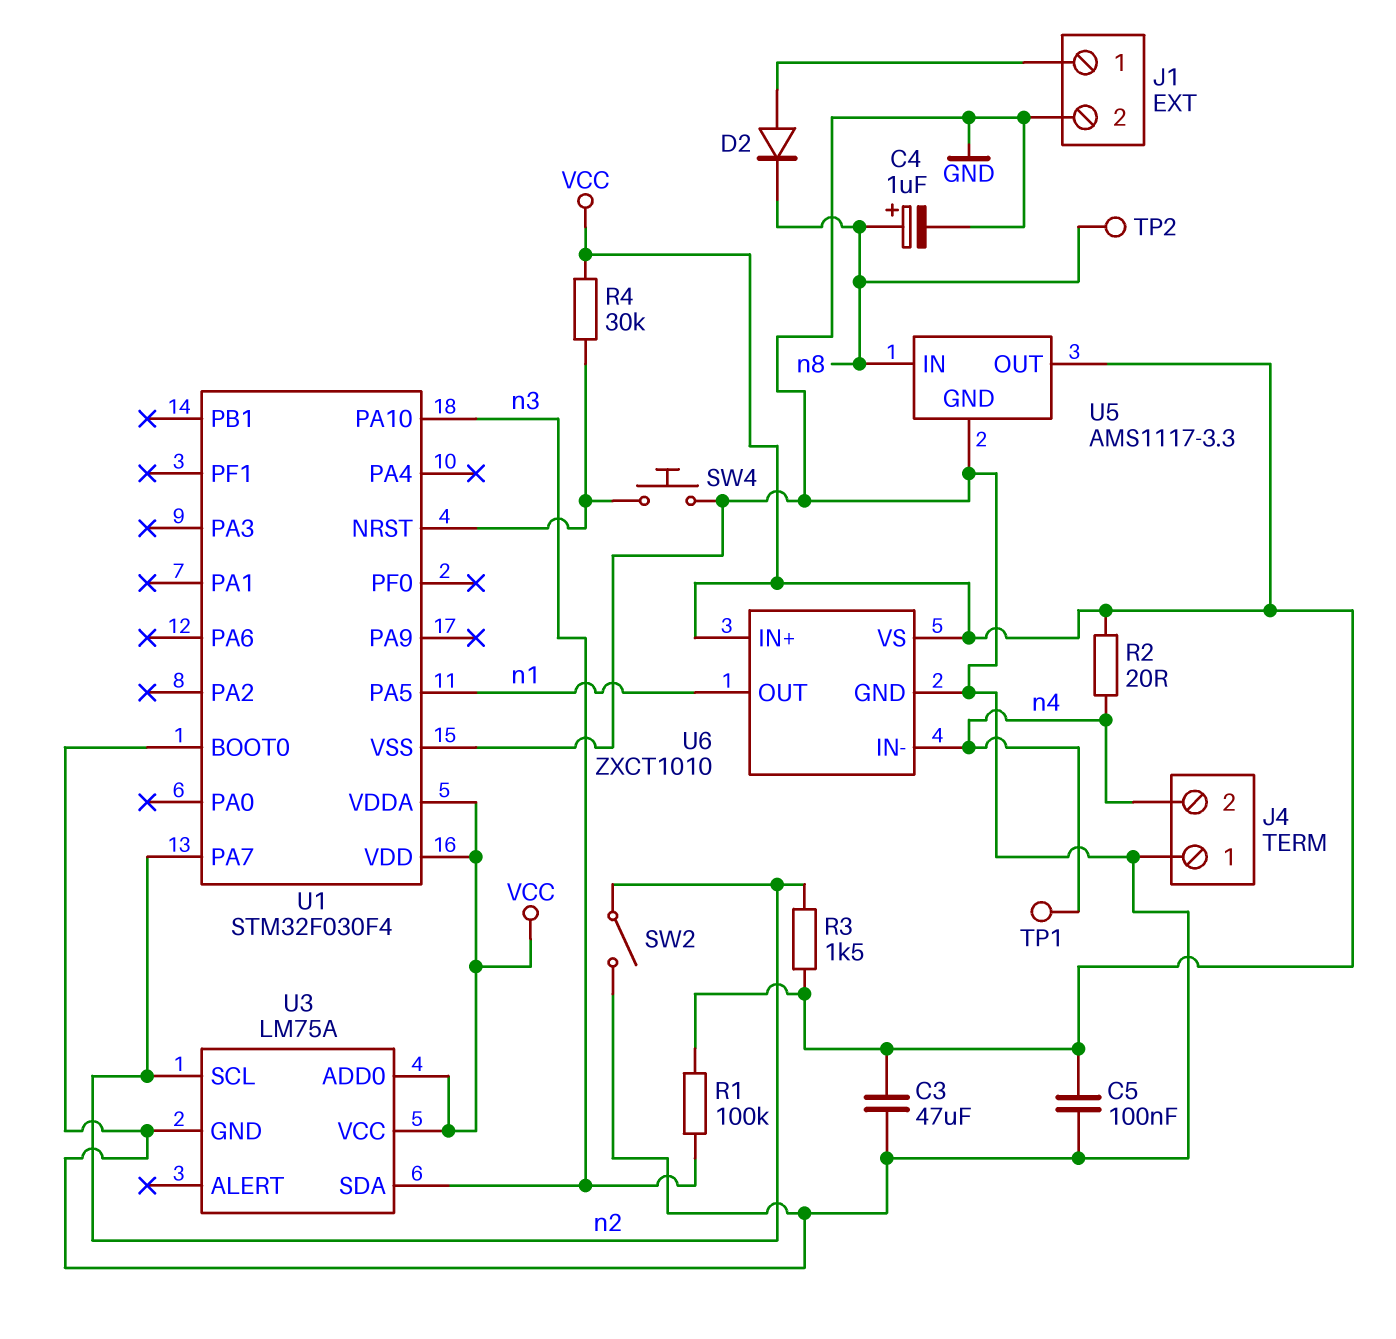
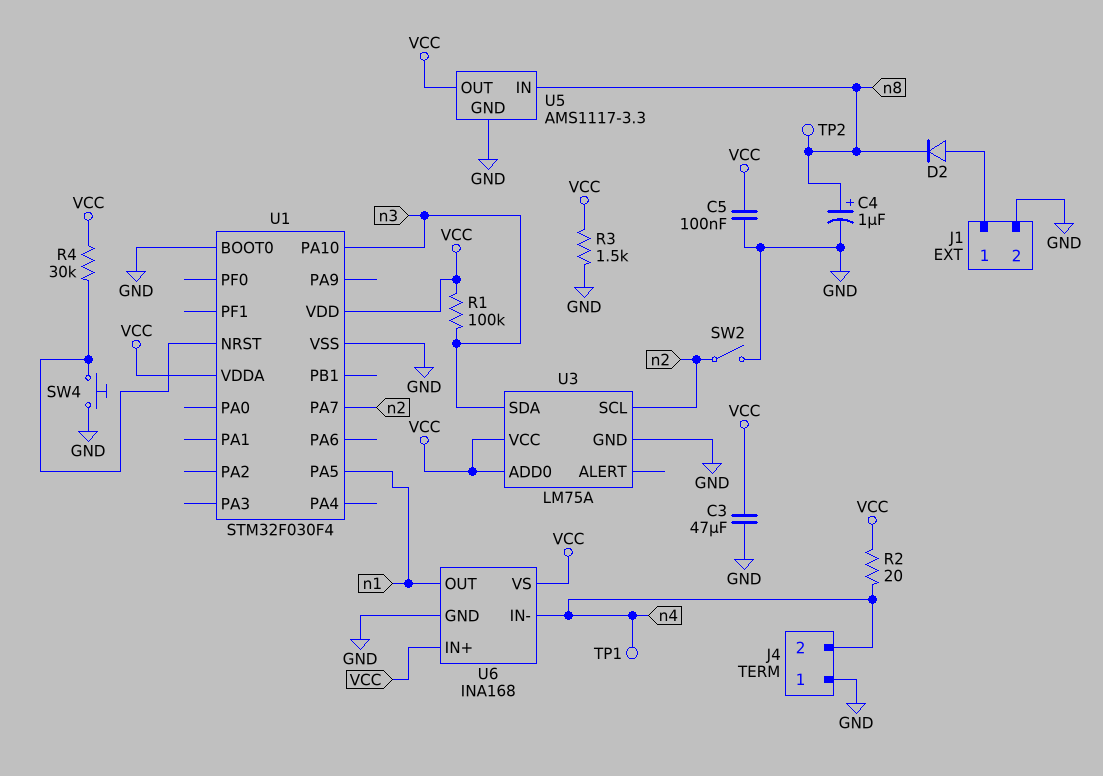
R3: 1.5k (VCC, n2) -> 1.5k (GND, VCC)
U6: ZXCT1010 -> INA168

